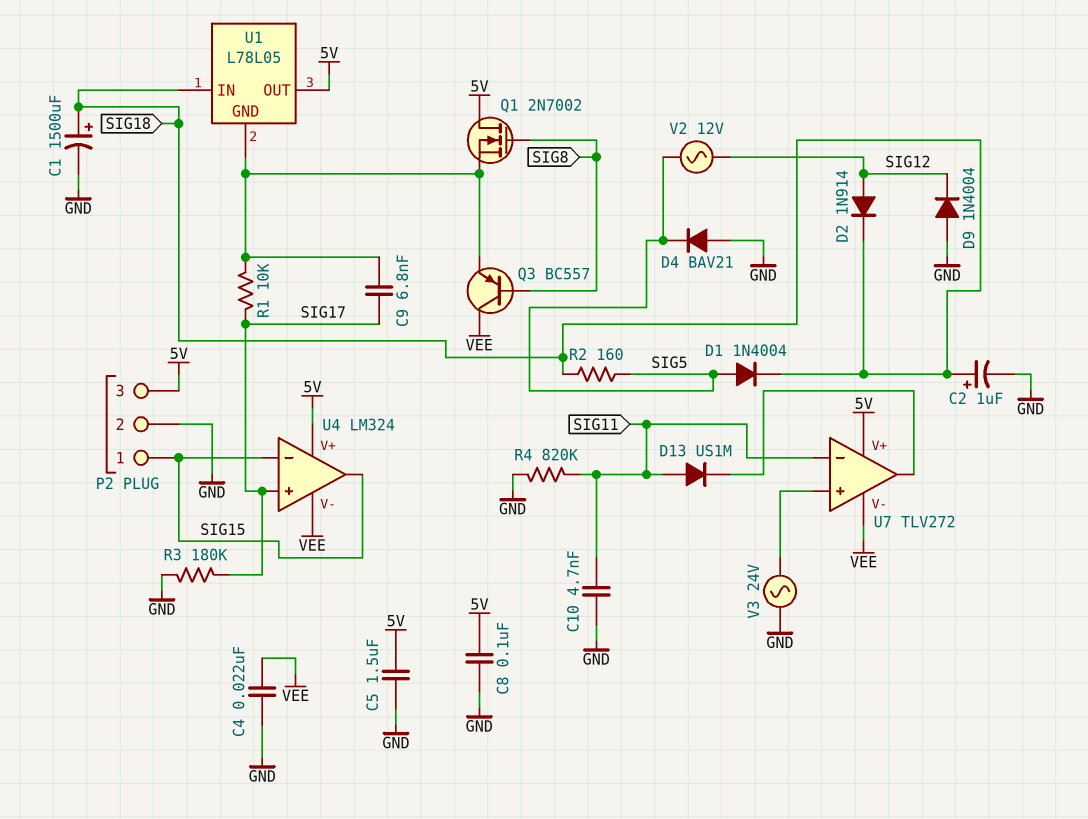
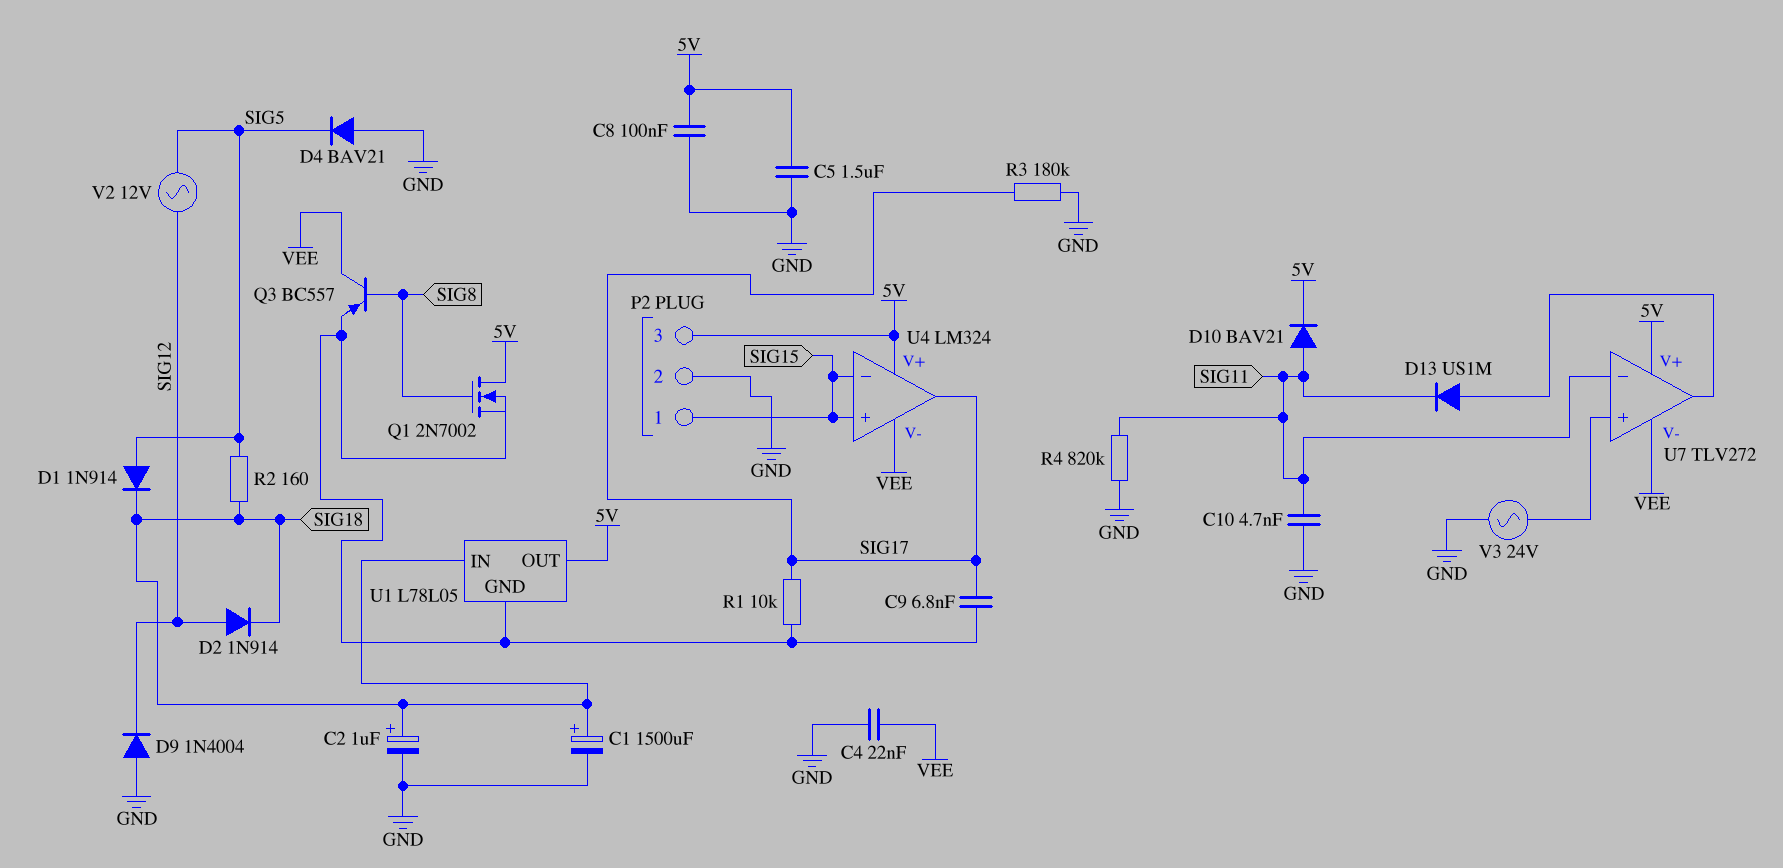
D1: diode 1N4004 (A SIG5, K SIG18) -> diode 1N914 (A SIG5, K SIG18)
D10: none -> diode BAV21 (A SIG11, K 5V)
D13: diode US1M (A SIG11, K U7/out) -> diode US1M (A U7/out, K SIG11)
U4 pin in+: SIG17 -> SIG15
U4 pin out: SIG15 -> SIG17

